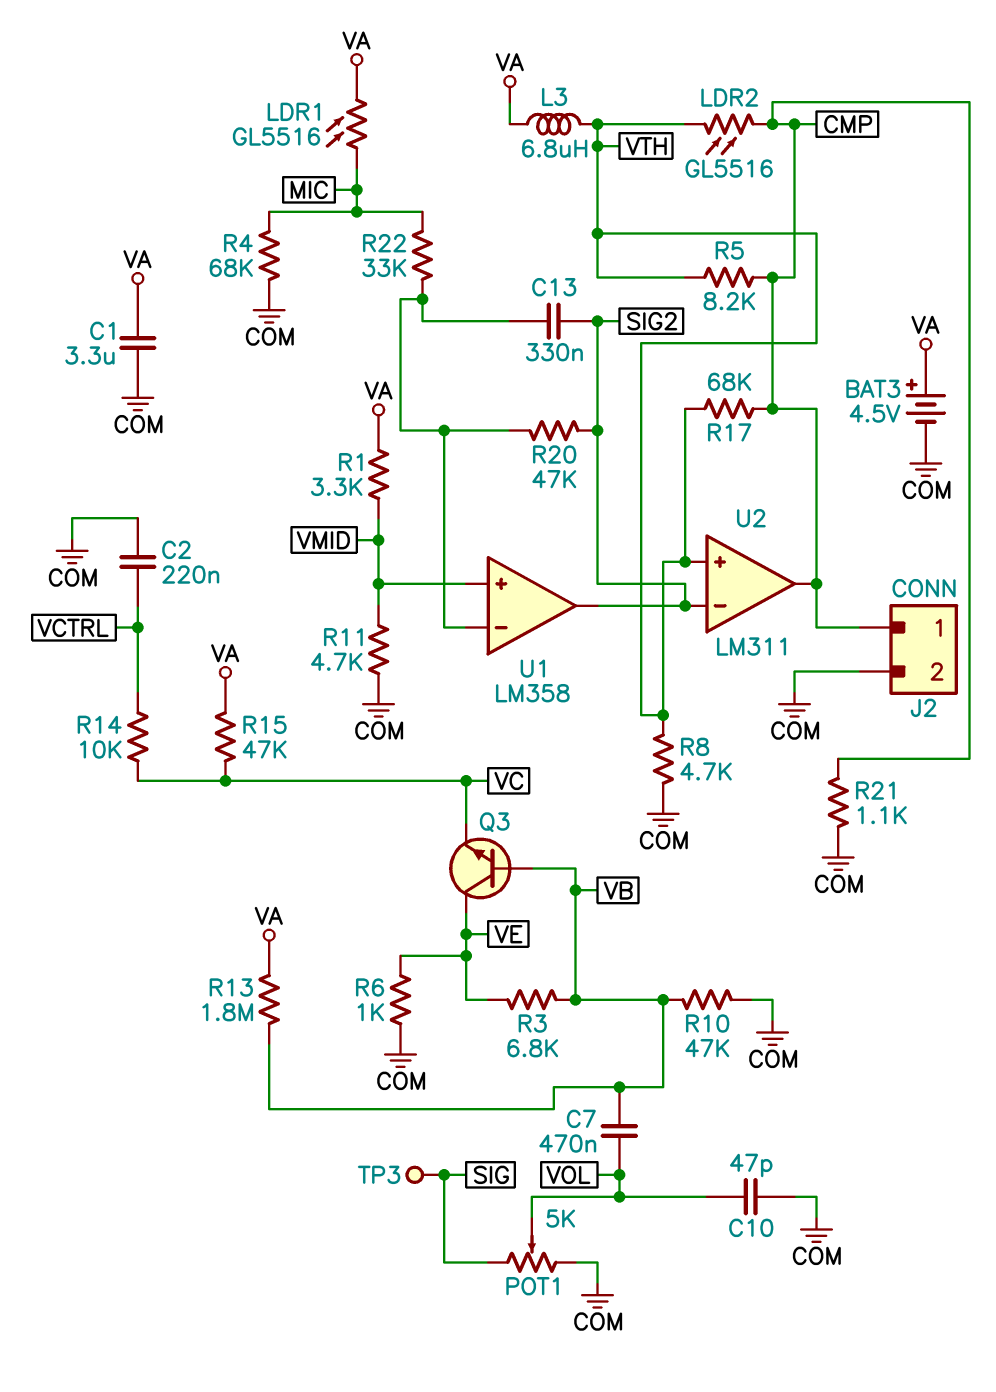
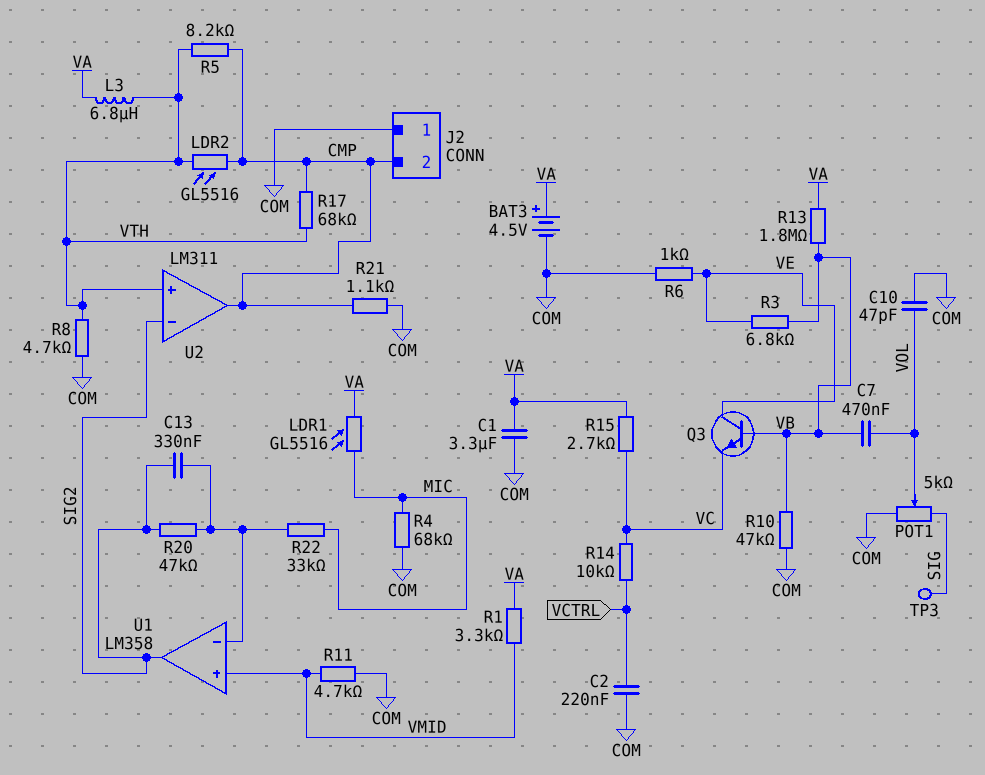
J2 pin 1: CMP -> COM
J2 pin 2: COM -> CMP
R15: 47k (VA, VC) -> 2.7k (VA, VC)

